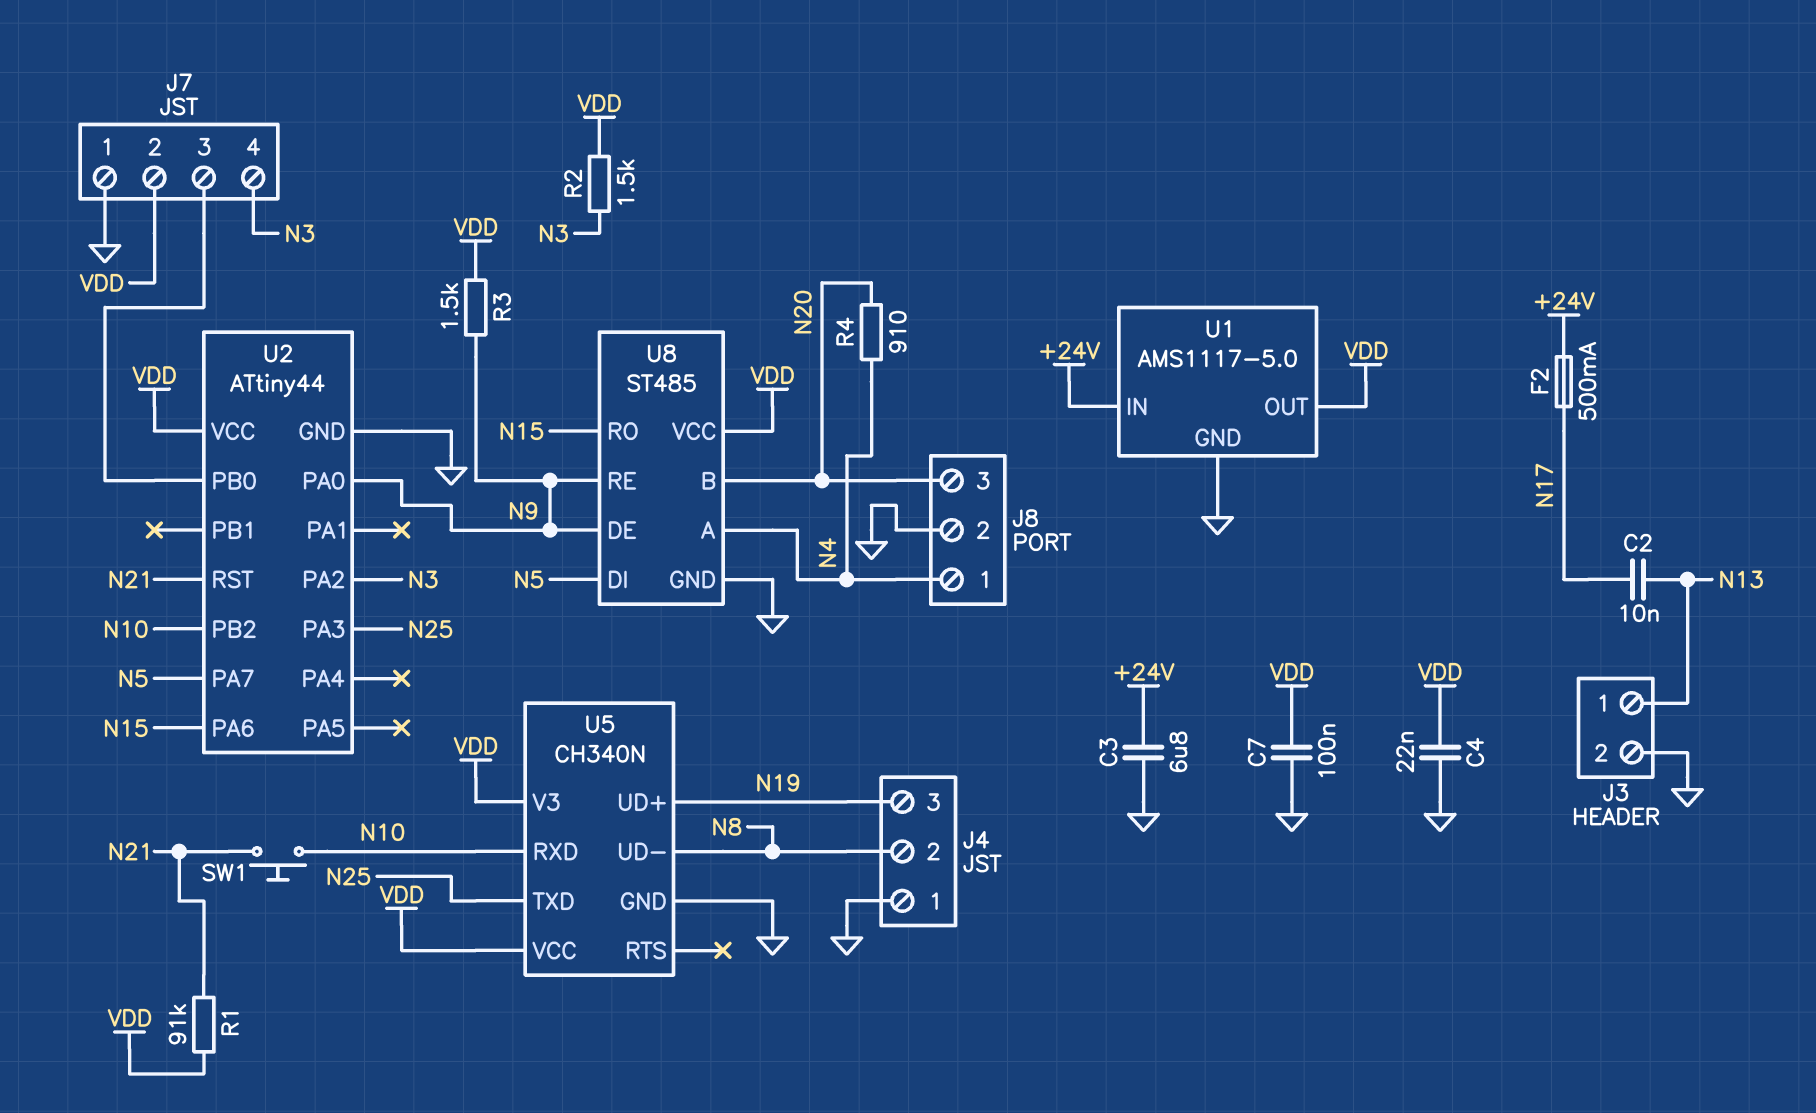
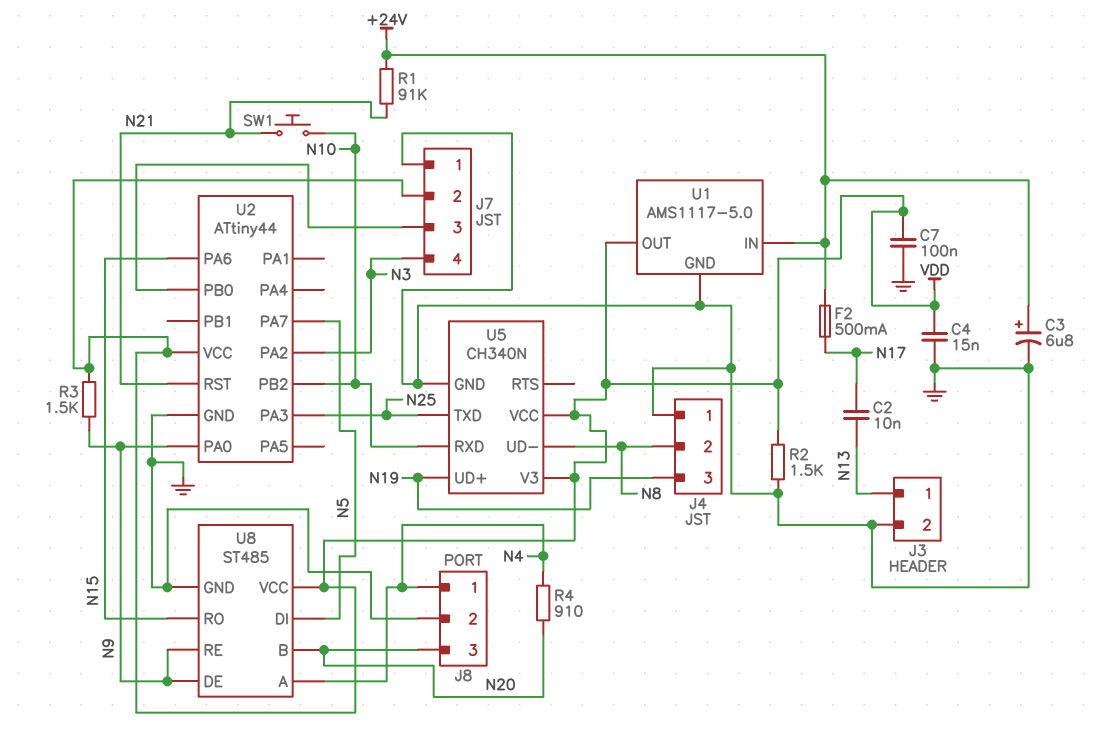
C3: 6.8uF (+24V, GND) -> 6.8uF (plus +24V, minus GND)
C4: 22nF (GND, VDD) -> 15nF (GND, VDD)
R1: 91k (N21, VDD) -> 91k (+24V, N21)
R2: 1.5k (N3, VDD) -> 1.5k (GND, VDD)

